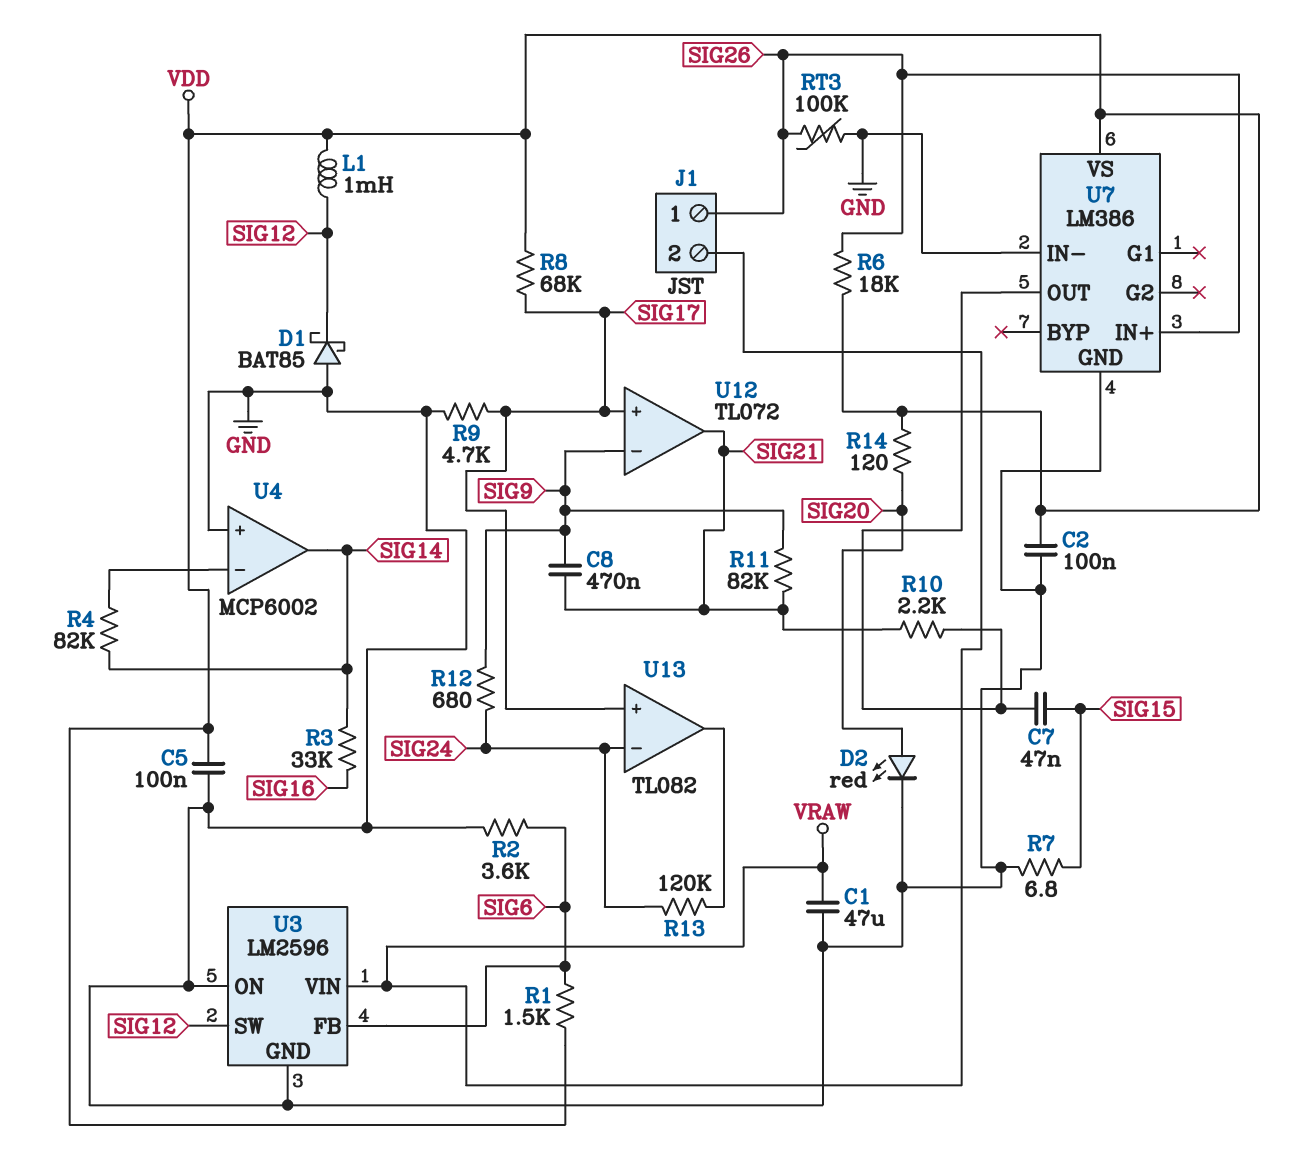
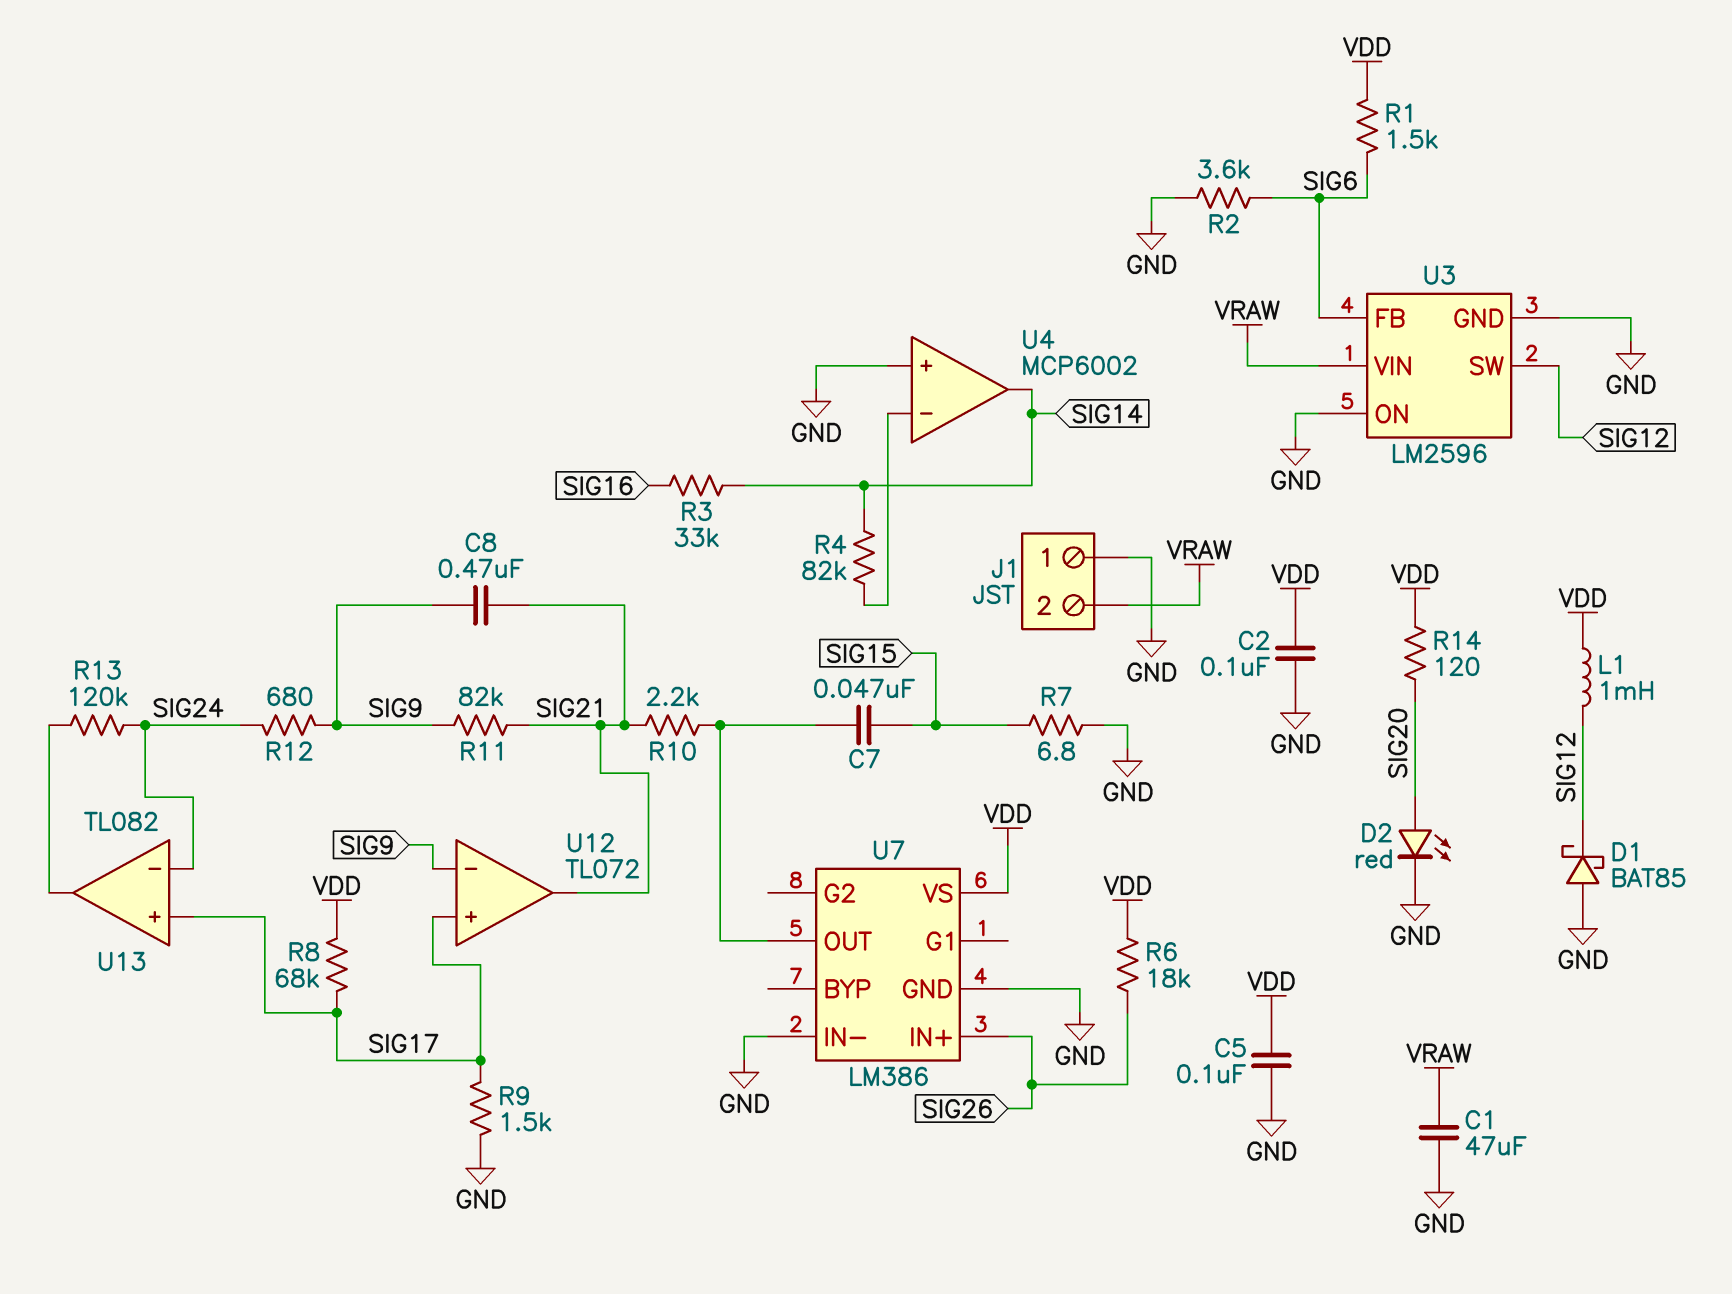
J1 pin 1: SIG26 -> GND
R9: 4.7k (GND, SIG17) -> 1.5k (GND, SIG17)
RT3: 100k (GND, SIG26) -> none

